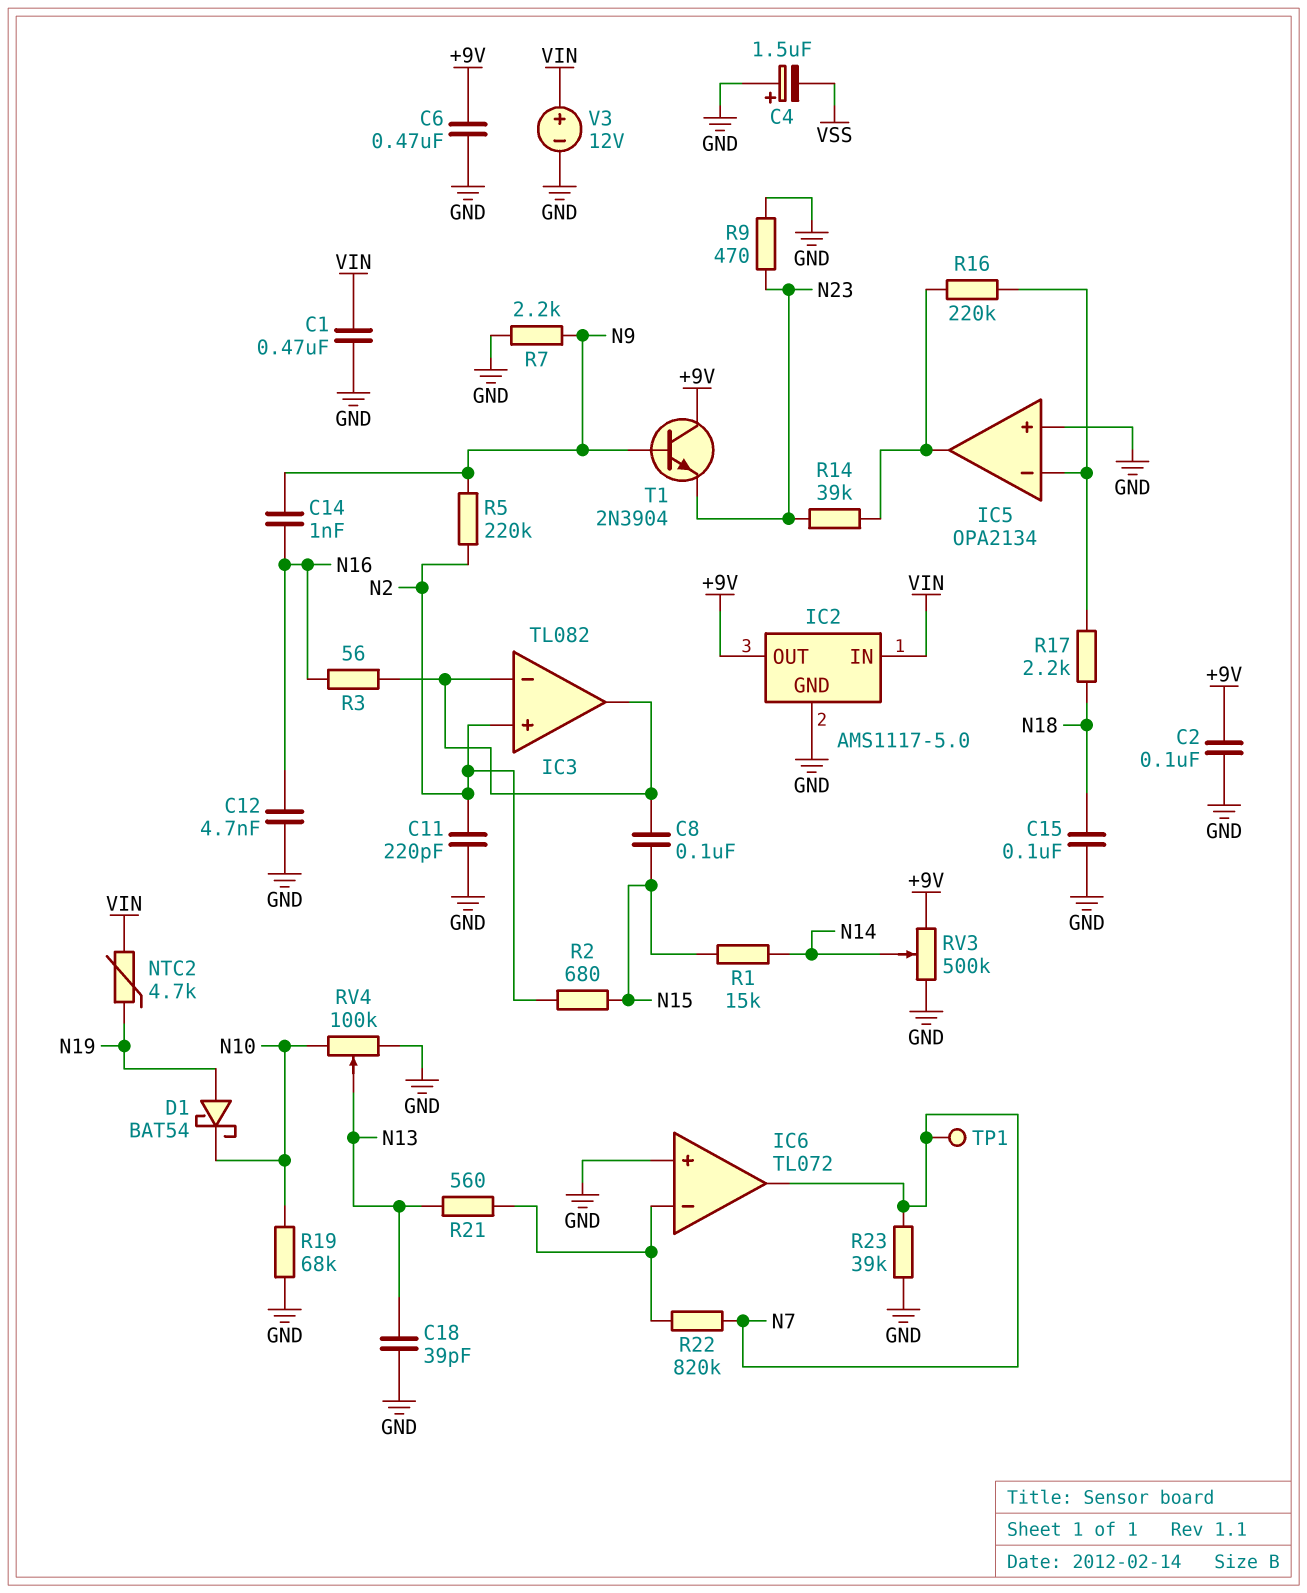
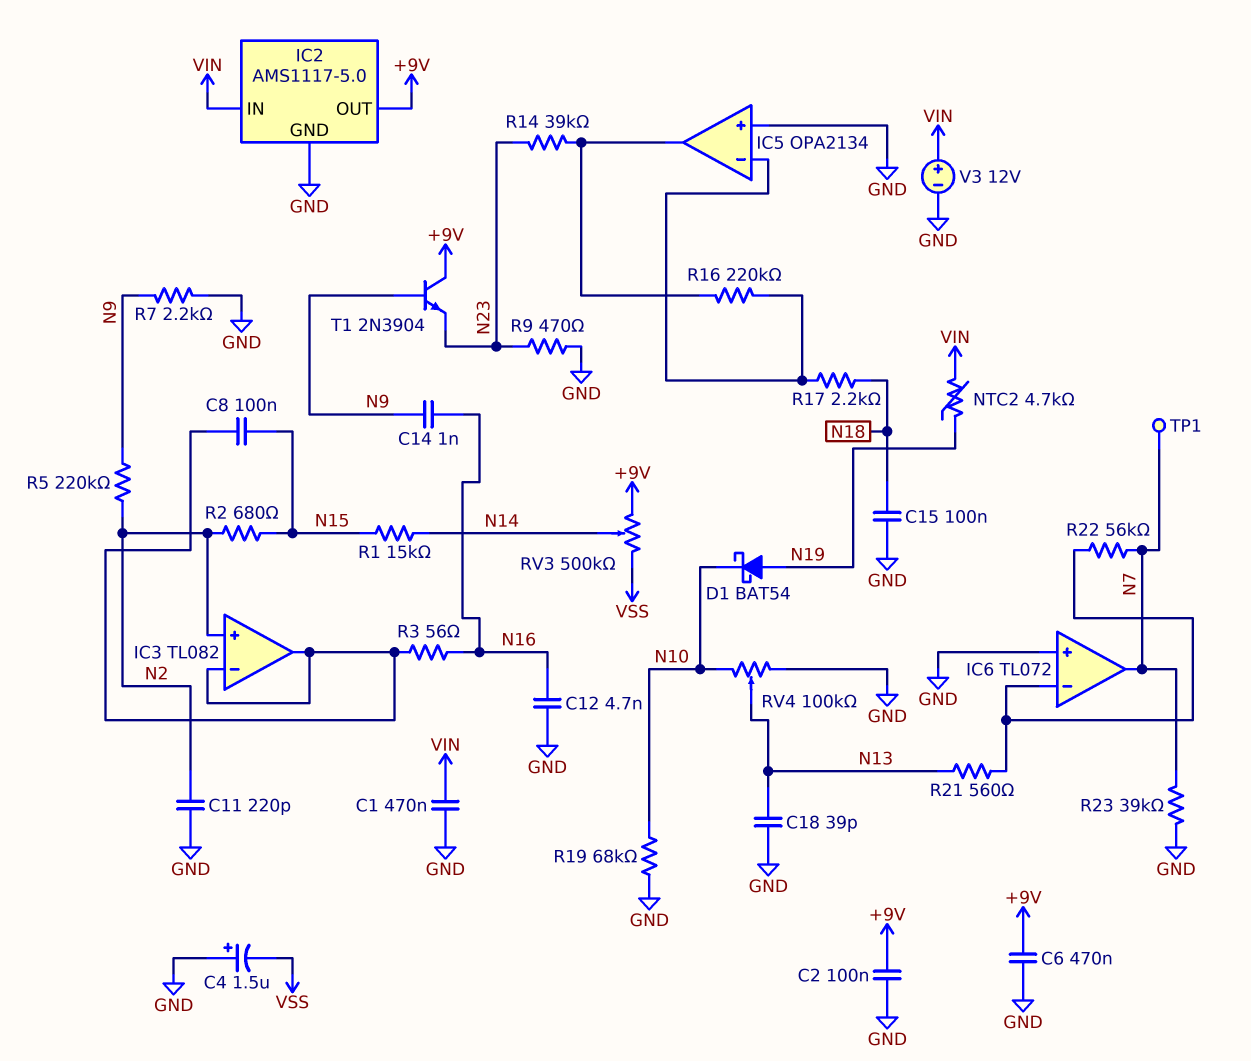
R22: 820k (IC6/in-, N7) -> 56k (IC6/in-, N7)
RV3: 500k (+9V, GND, wiper N14) -> 500k (+9V, VSS, wiper N14)

